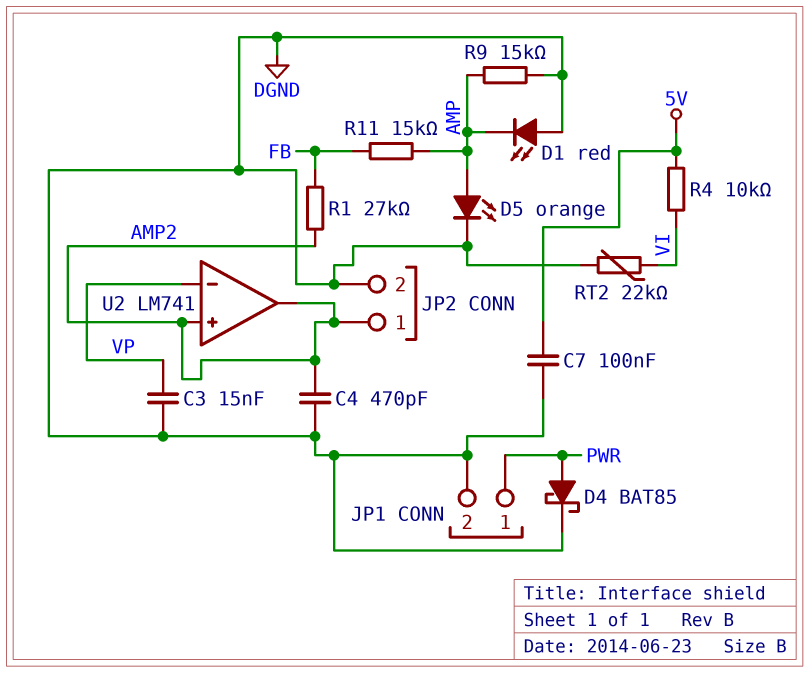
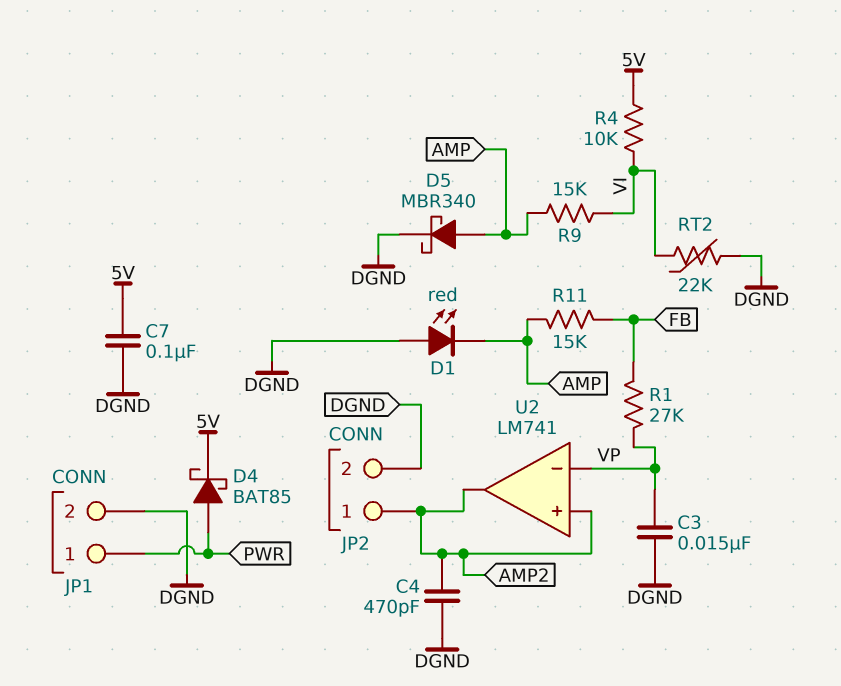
D4: schottky BAT85 (A PWR, K DGND) -> schottky BAT85 (A PWR, K 5V)
D5: LED orange (A AMP, K DGND) -> schottky MBR340 (A AMP, K DGND)
R1: 27k (AMP2, FB) -> 27k (FB, VP)
R9: 15k (AMP, DGND) -> 15k (AMP, VI)

